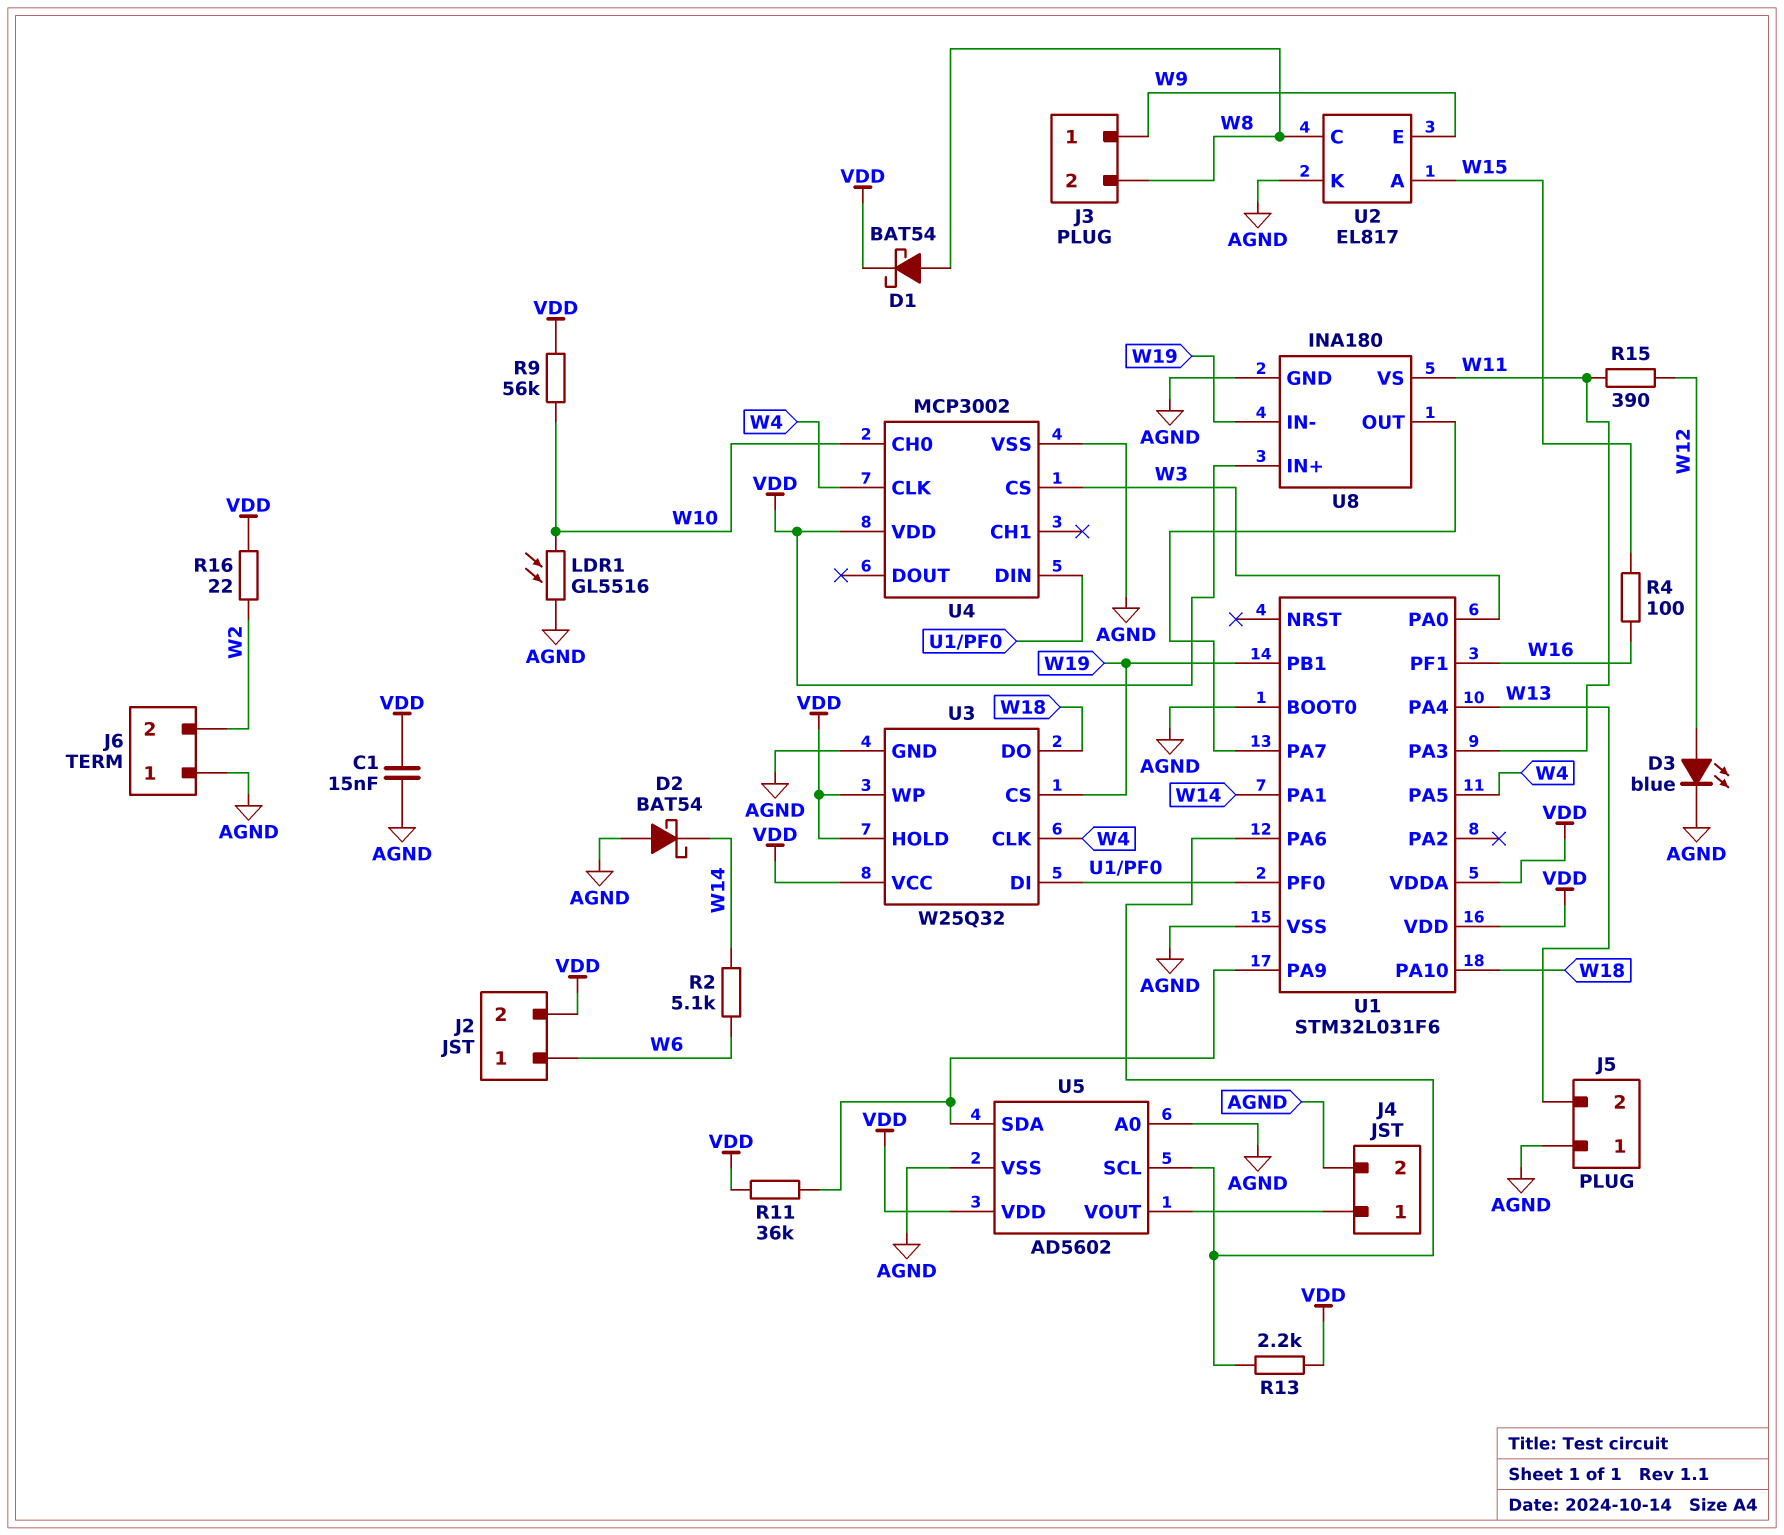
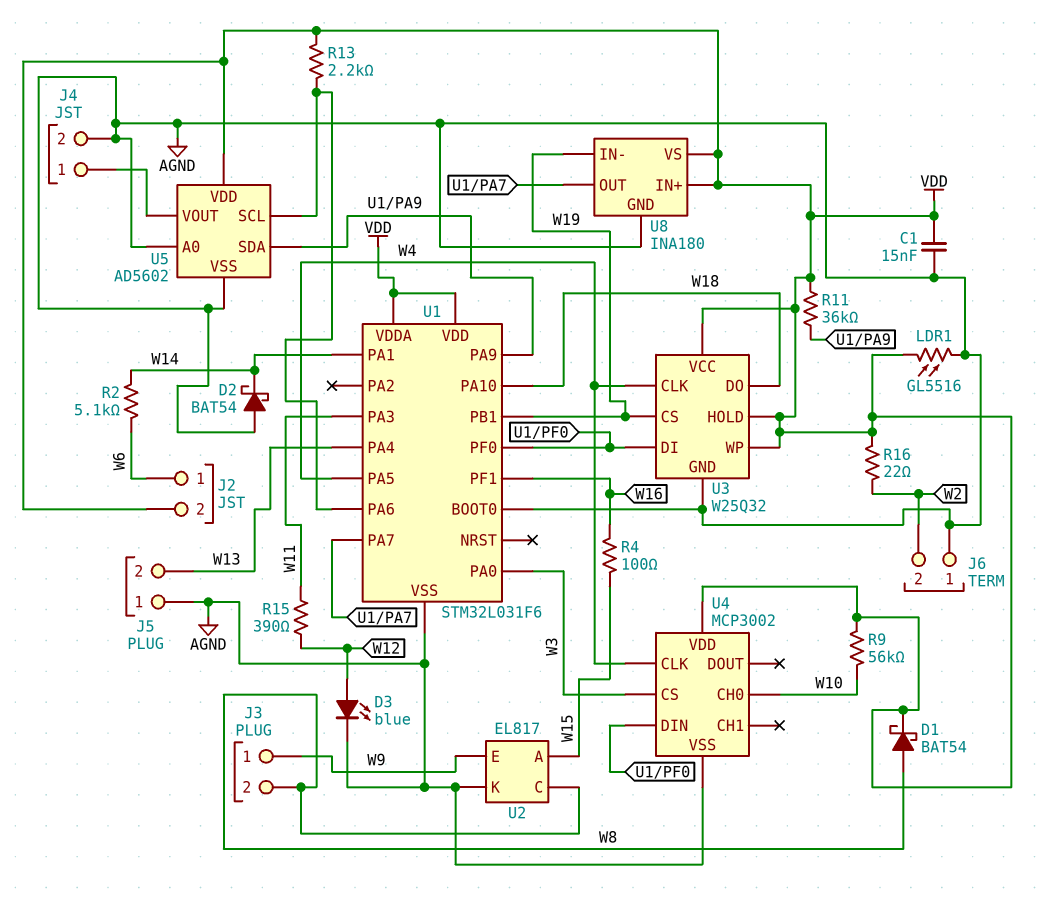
LDR1: GL5516 (AGND, W10) -> GL5516 (AGND, VDD)
U8 pin VS: W11 -> VDD

